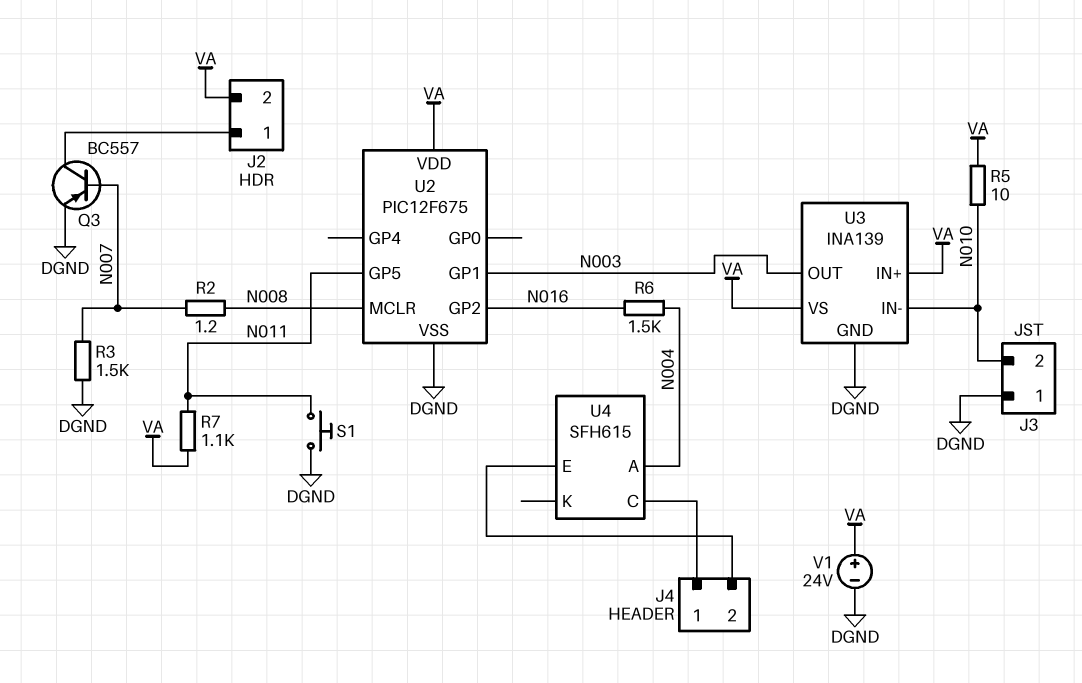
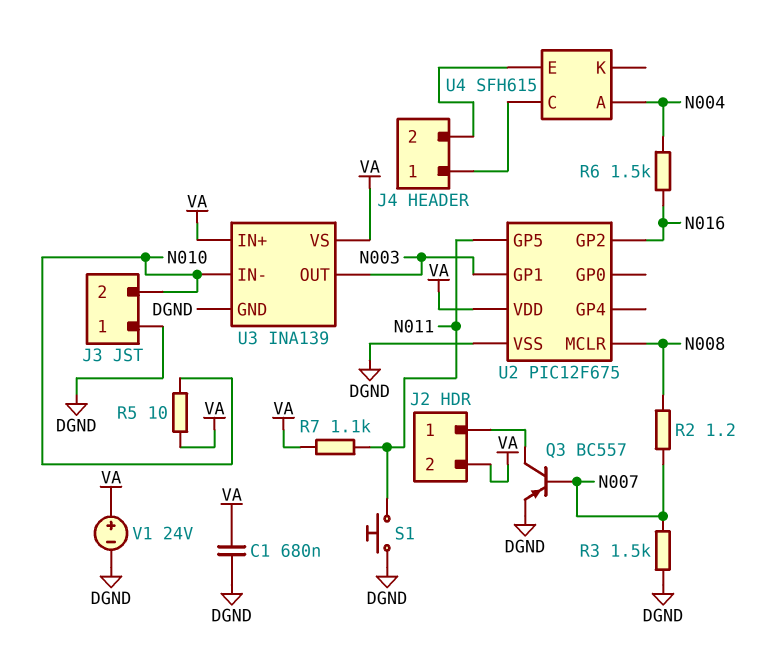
C1: none -> 680nF (DGND, VA)

